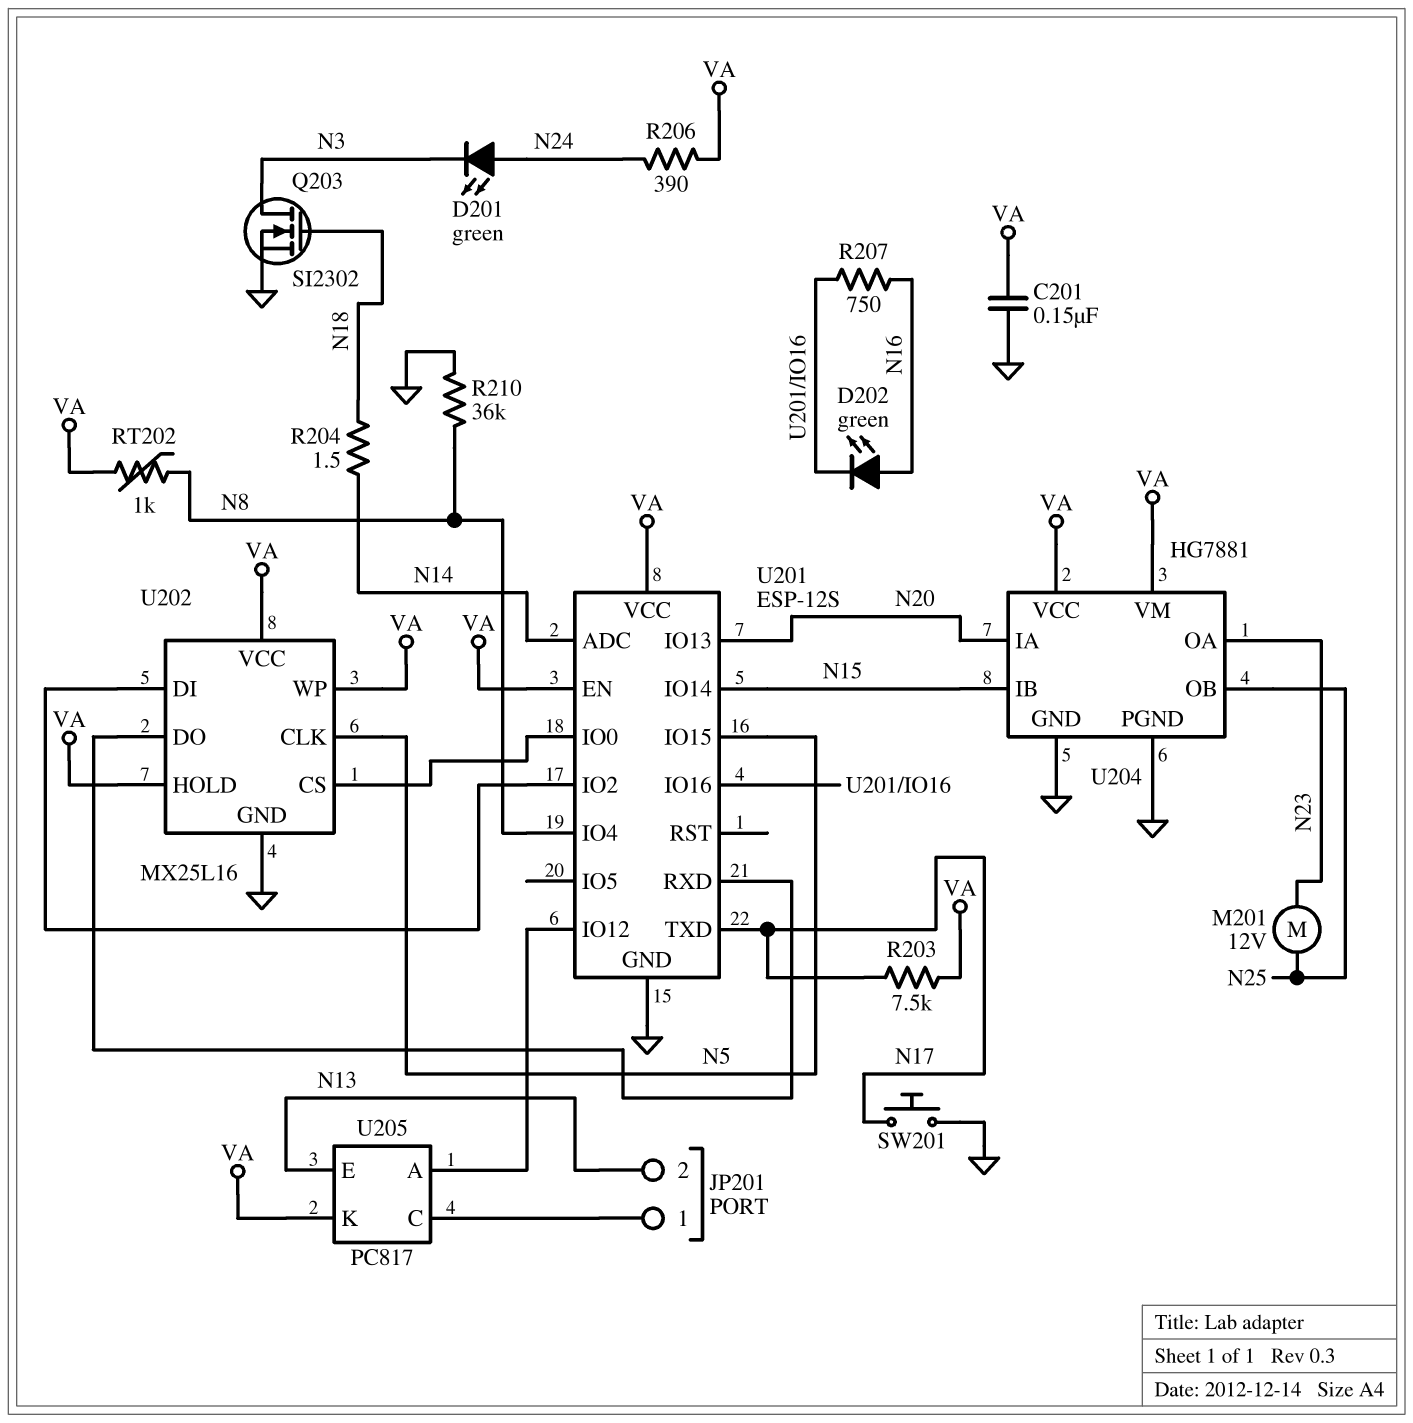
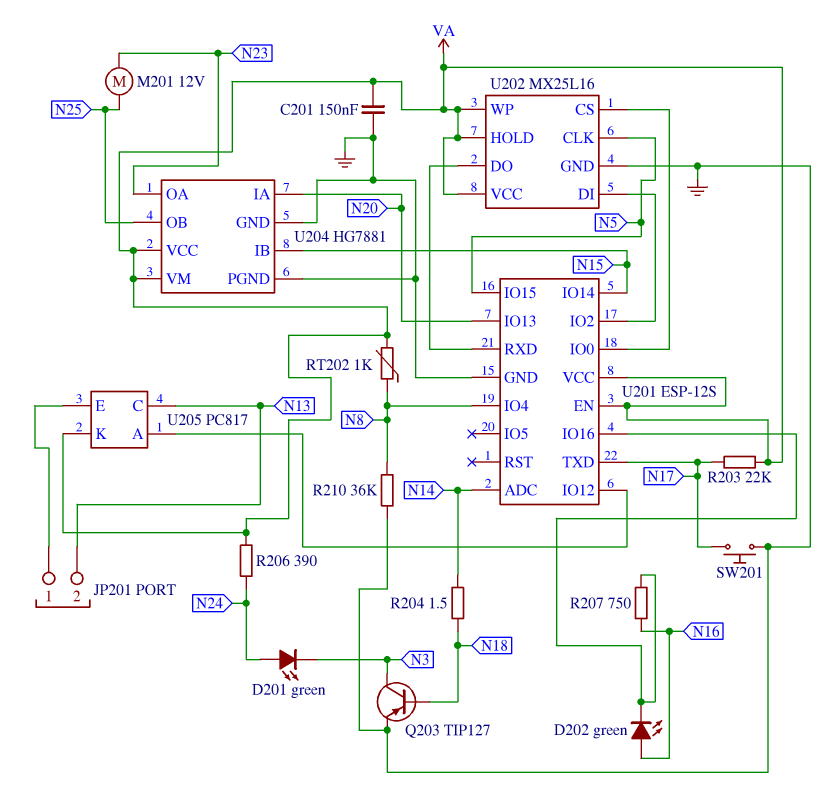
Q203: NMOS SI2302 (G N18, D N3, S GND) -> PNP TIP127 (B N18, C N3, E GND)
R203: 7.5k (N17, VA) -> 22k (N17, VA)
U205 pin C: JP201/1 -> N13
U205 pin E: N13 -> JP201/1

